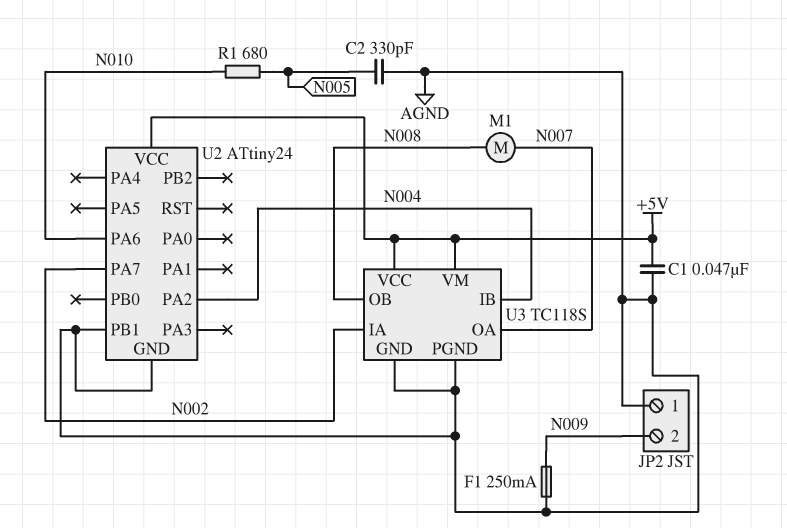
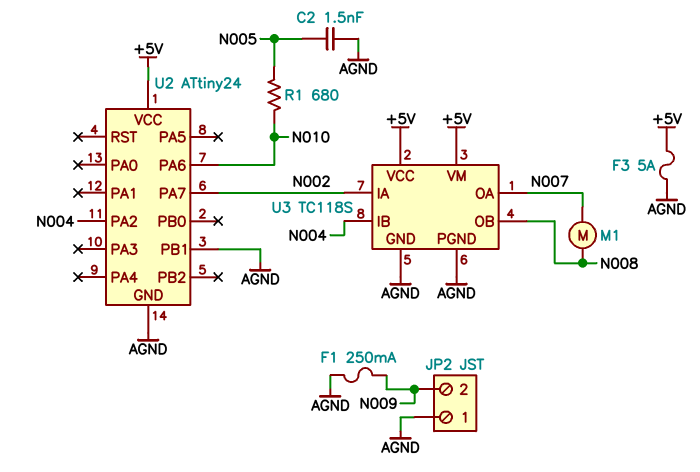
C1: 47nF (+5V, AGND) -> none
C2: 330pF (AGND, N005) -> 1.5nF (AGND, N005)
F3: none -> 5A (+5V, AGND)

